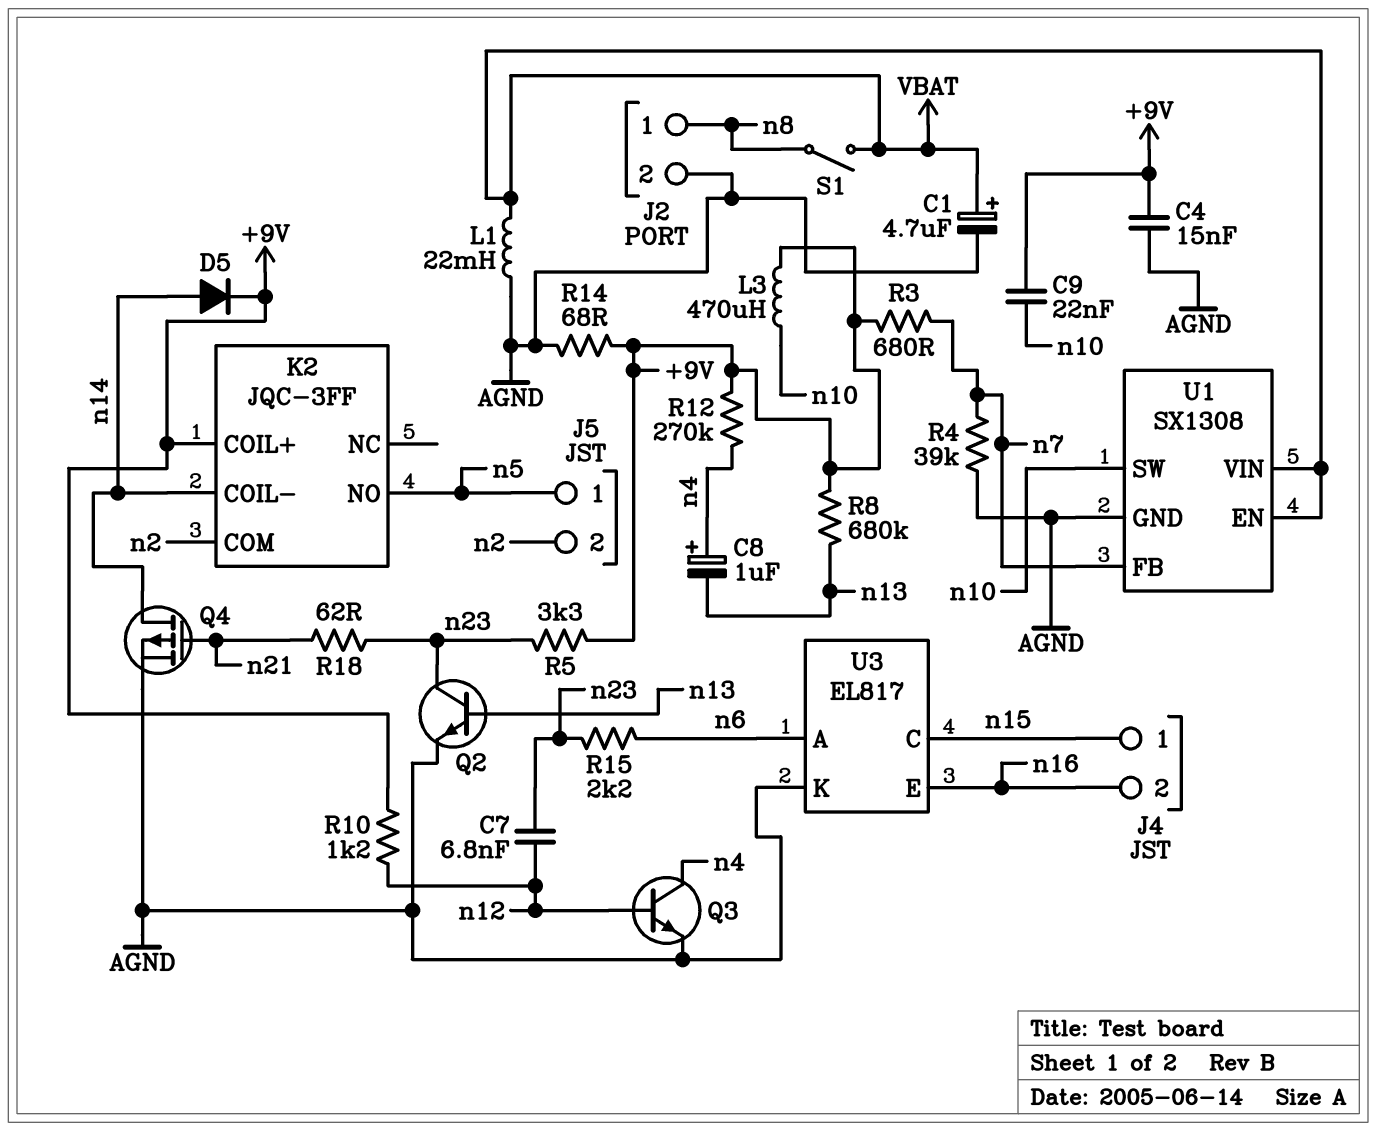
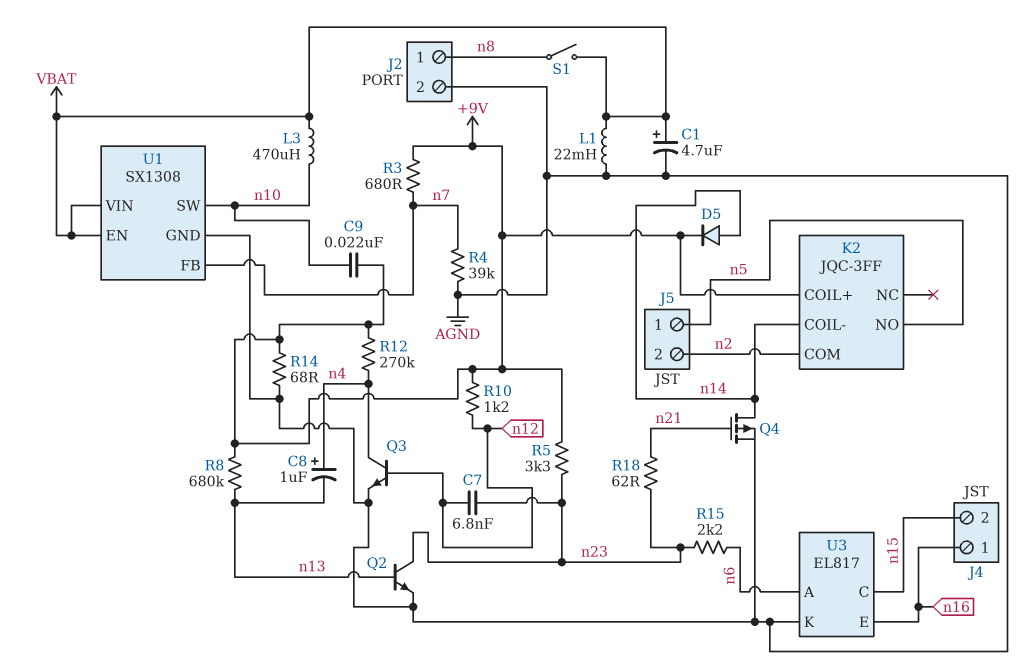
C4: 15nF (+9V, AGND) -> none
J4 pin 1: n15 -> n16
J4 pin 2: n16 -> n15
L3: 470uH (+9V, n10) -> 470uH (VBAT, n10)

